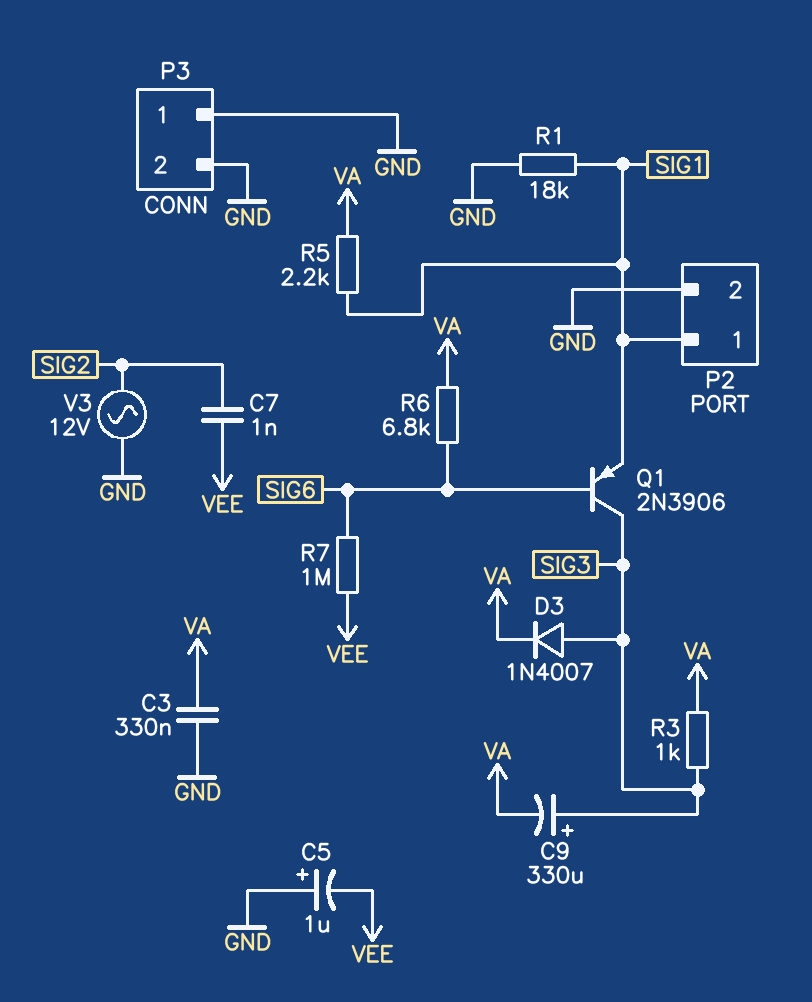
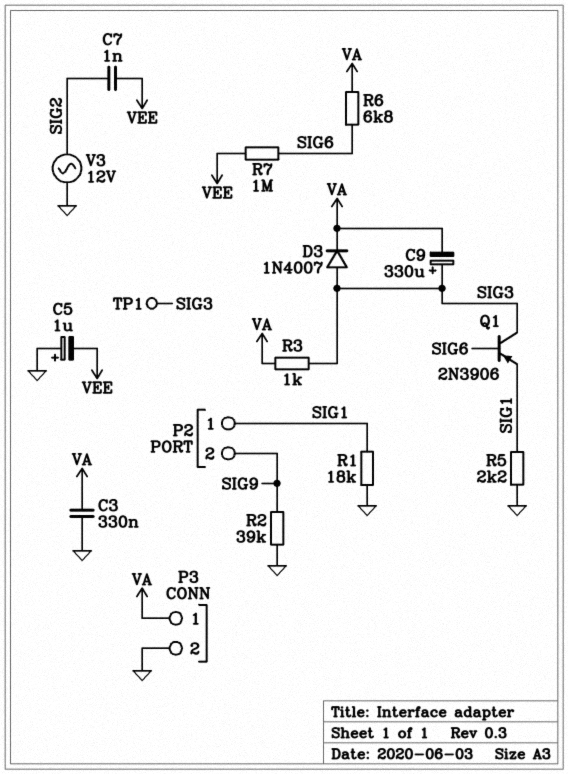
P2 pin 2: GND -> SIG9
P3 pin 1: GND -> VA
R2: none -> 39k (GND, SIG9)
R5: 2.2k (SIG1, VA) -> 2.2k (GND, SIG1)
TP1: none -> test point (SIG3)

